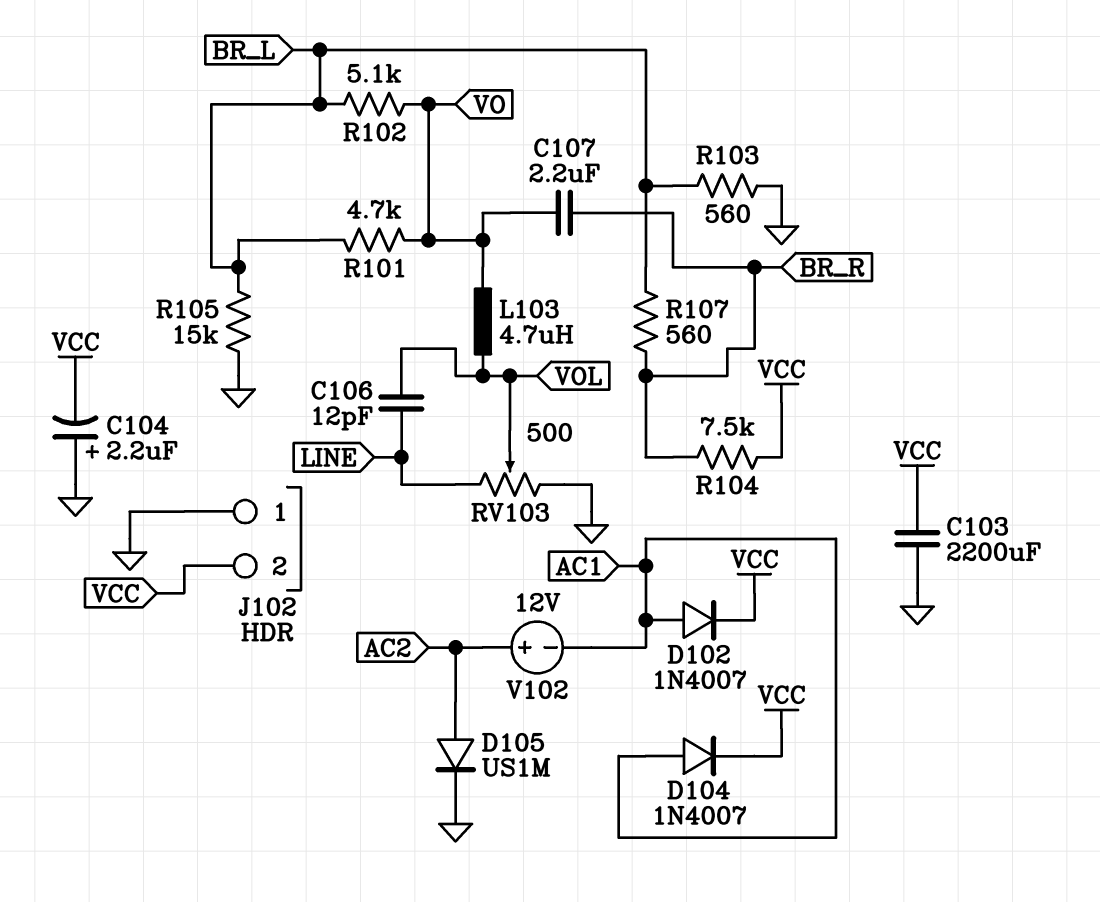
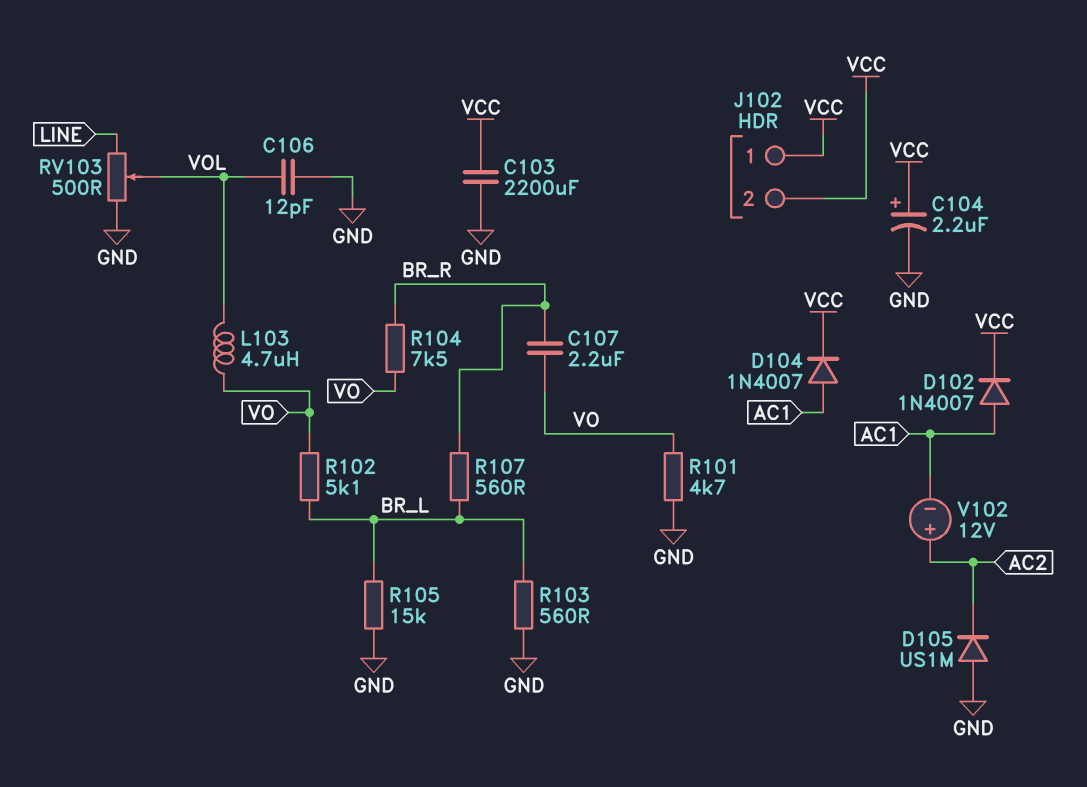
C104: 2.2uF (plus GND, minus VCC) -> 2.2uF (plus VCC, minus GND)
C106: 12pF (LINE, VOL) -> 12pF (GND, VOL)
D105: diode US1M (A AC2, K GND) -> diode US1M (A GND, K AC2)
J102 pin 1: GND -> VCC
R101: 4.7k (BR_L, VO) -> 4.7k (GND, VO)
R104: 7.5k (BR_R, VCC) -> 7.5k (BR_R, VO)

